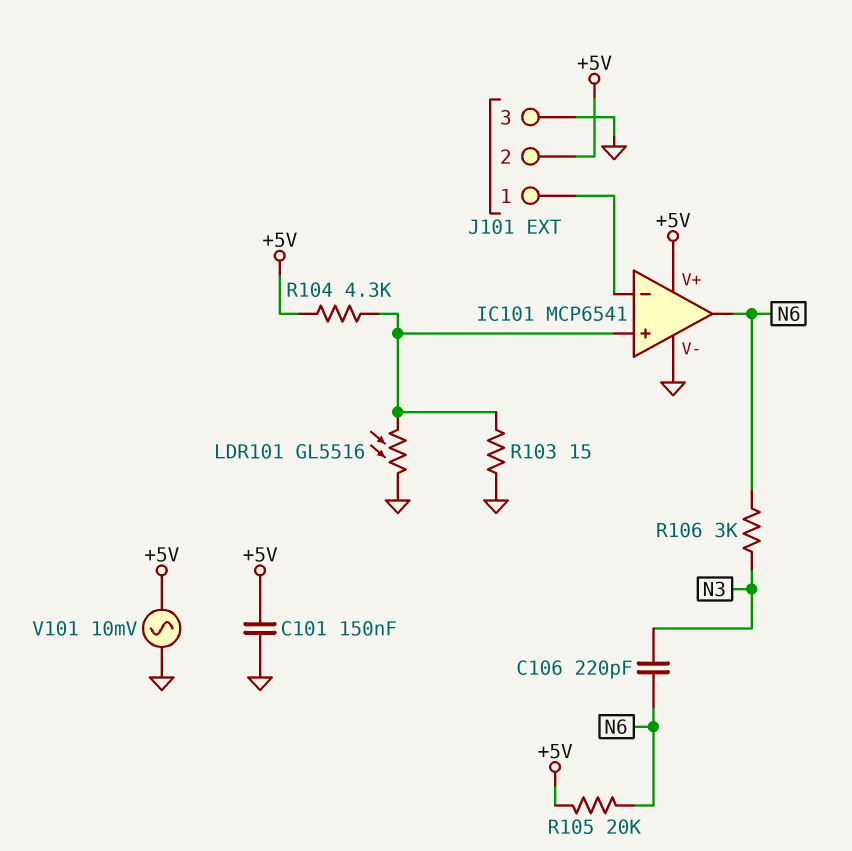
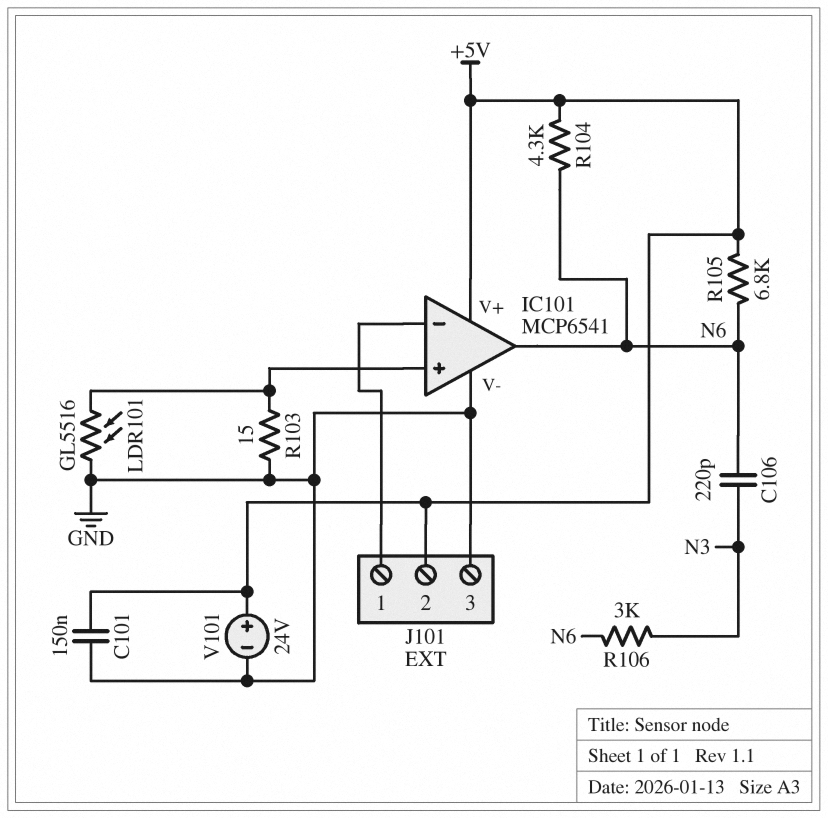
R104: 4.3k (+5V, IC101/in+) -> 4.3k (+5V, N6)
R105: 20k (+5V, N6) -> 6.8k (+5V, N6)
V101: AC 10mV (+5V, GND) -> 24V (plus +5V, minus GND)

